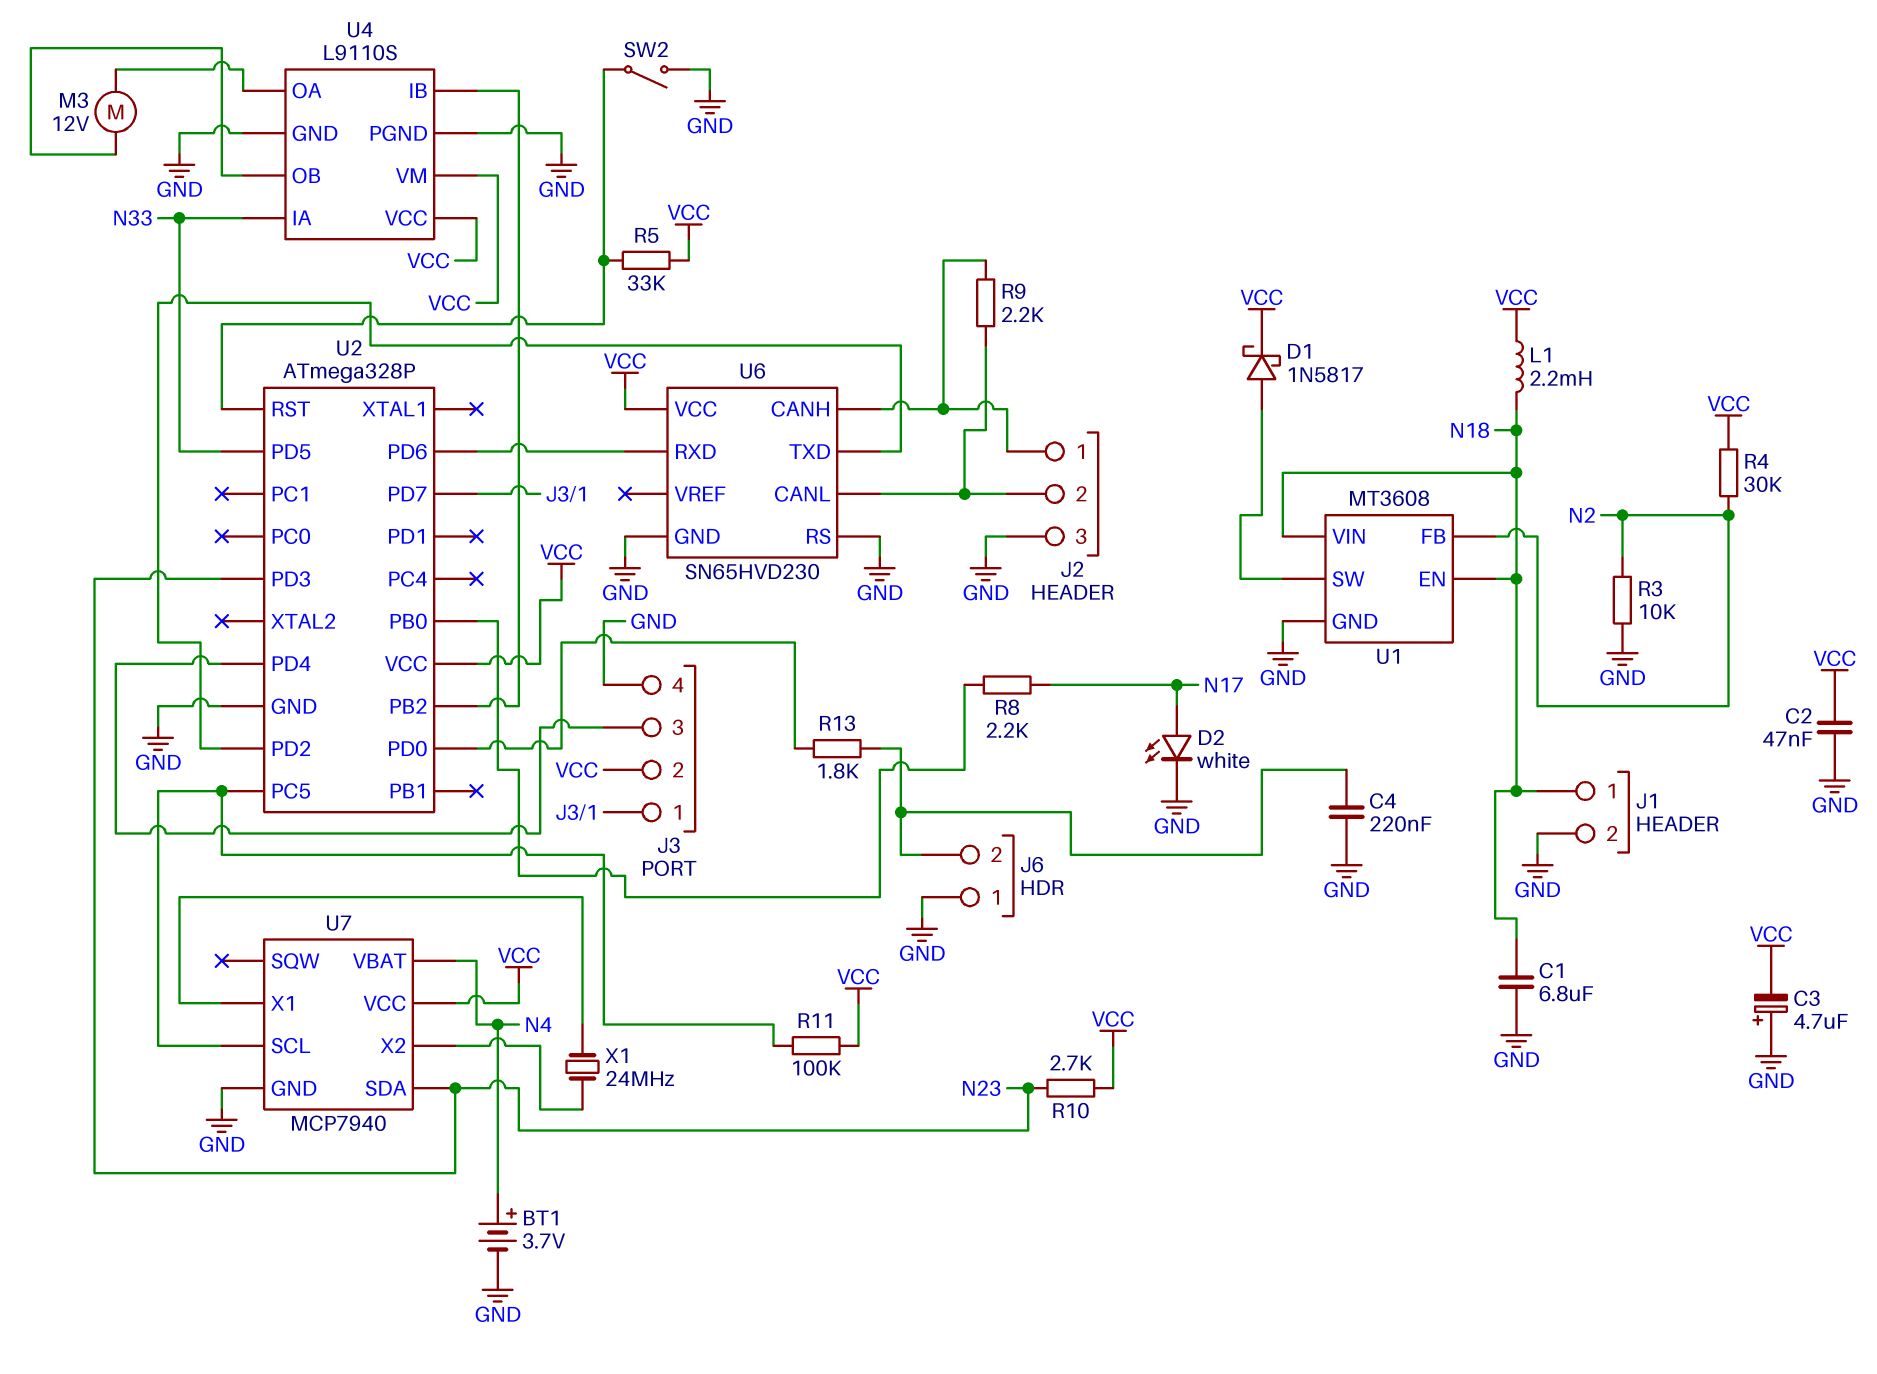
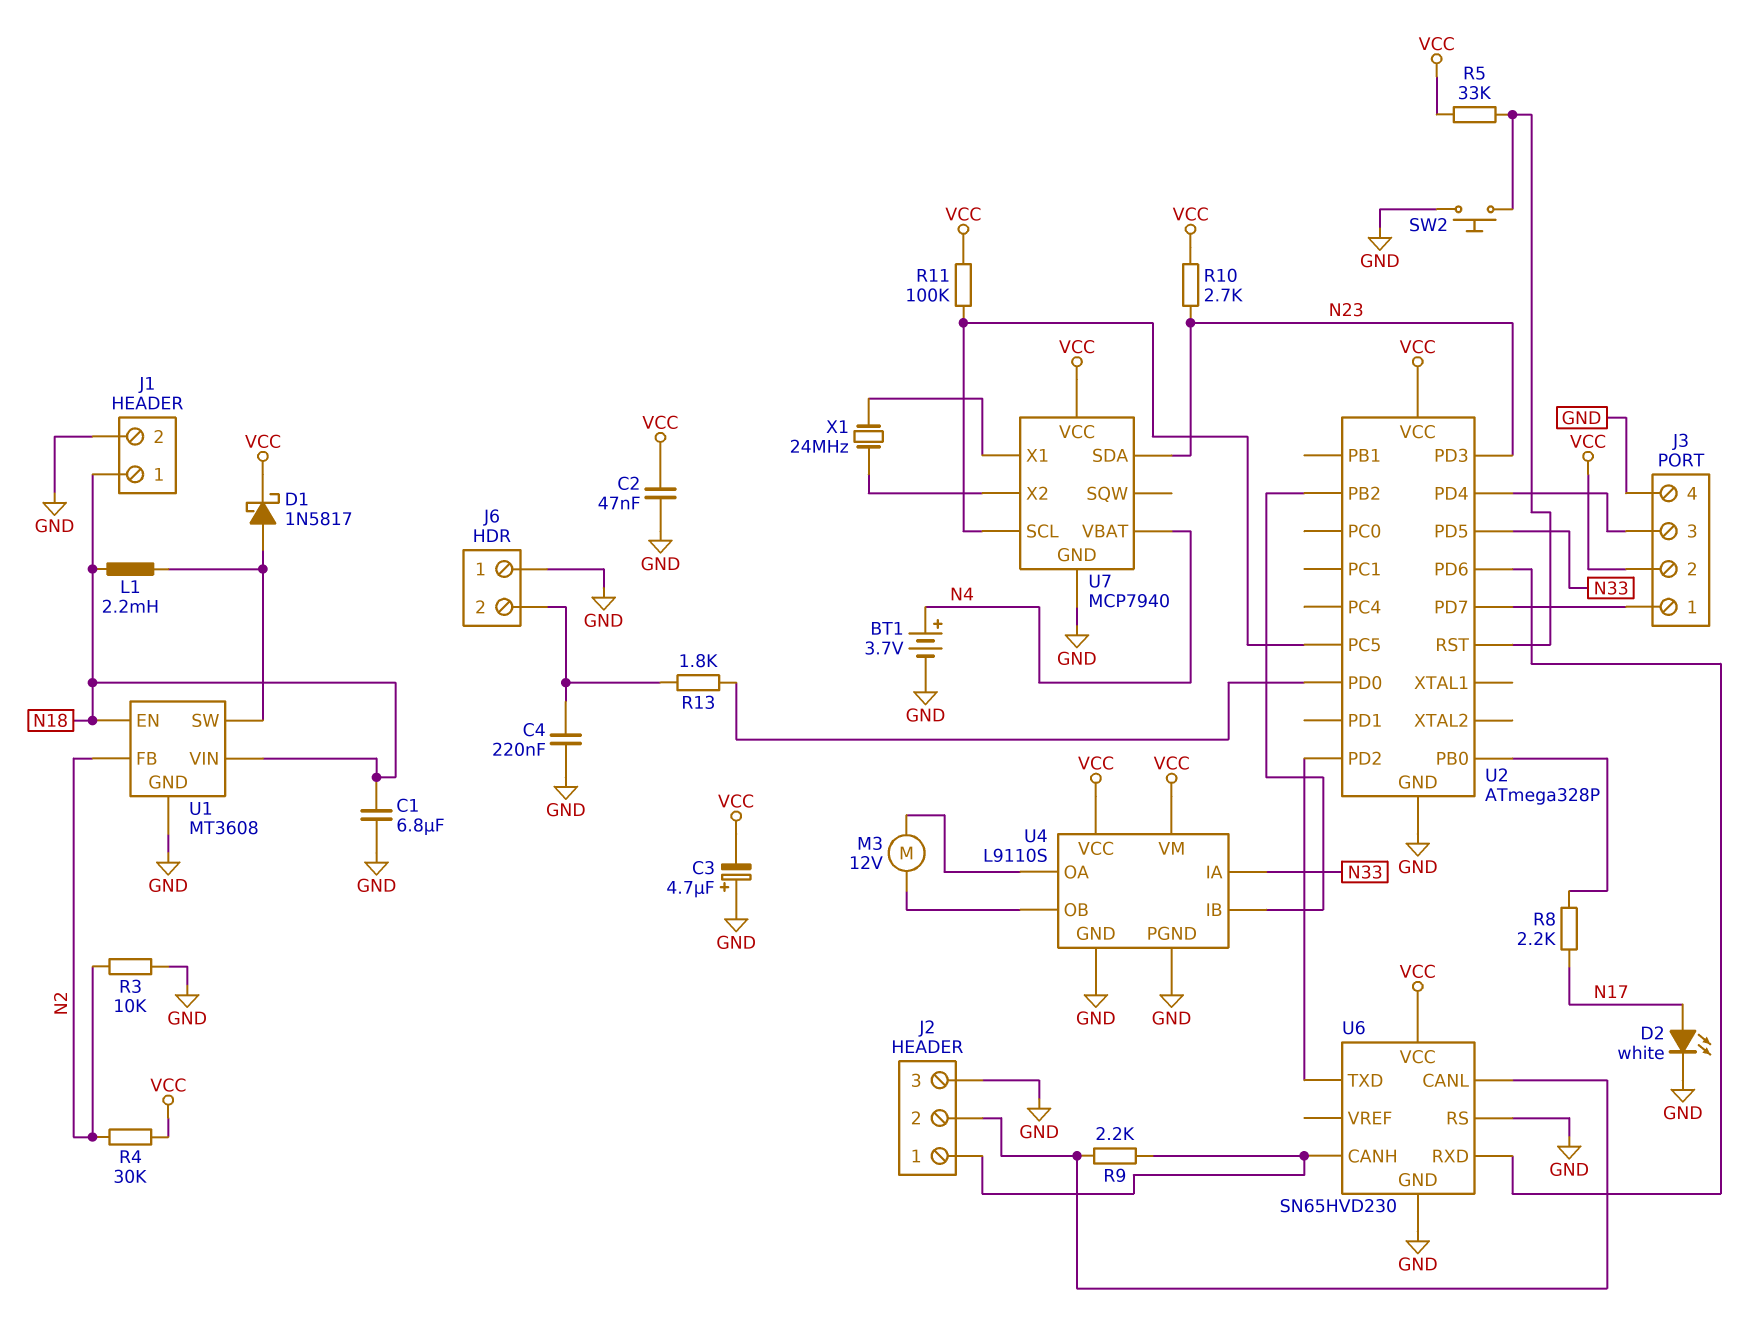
L1: 2.2mH (N18, VCC) -> 2.2mH (N18, U1/SW)
SW2: switch (GND, U2/RST) -> button (GND, U2/RST)

